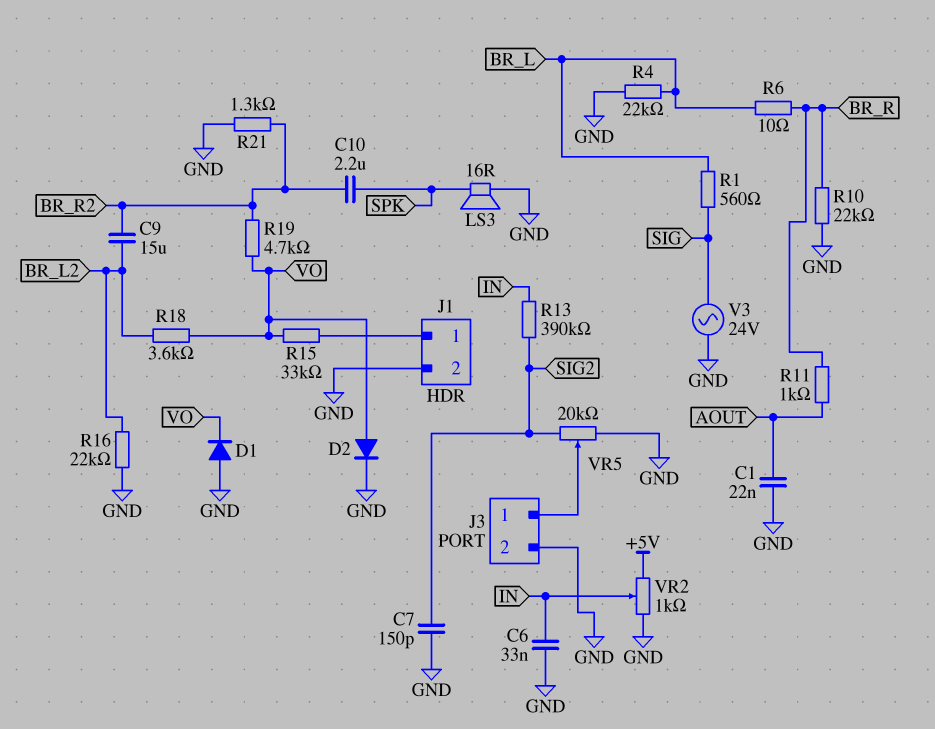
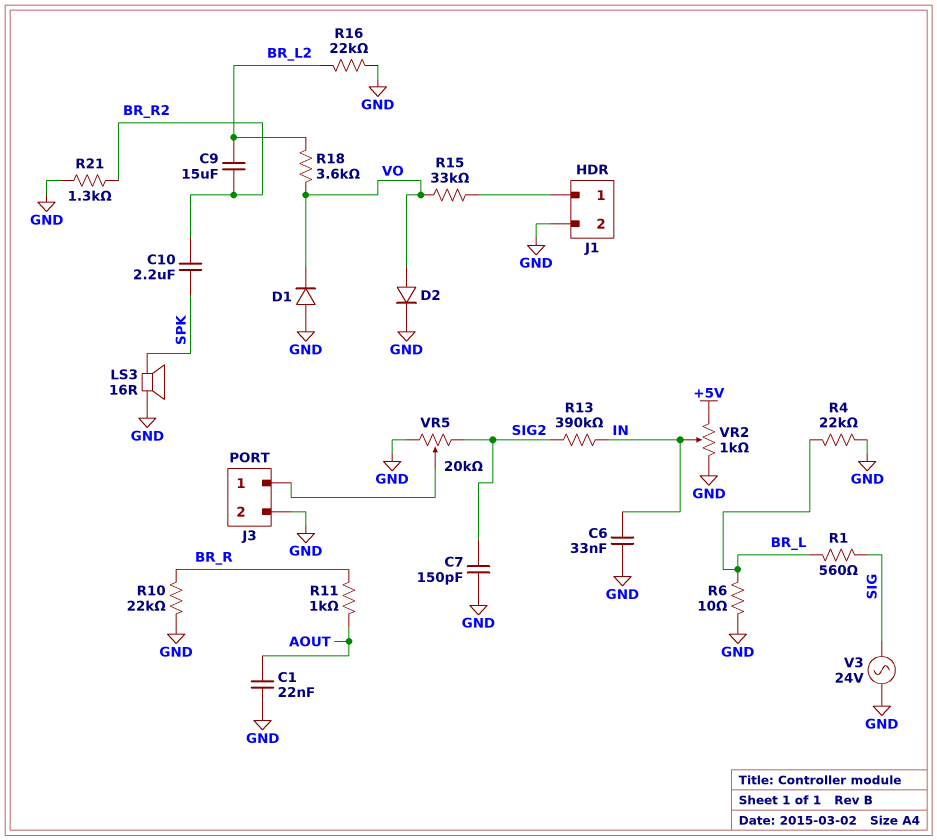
R6: 10 (BR_L, BR_R) -> 10 (BR_L, GND)
R19: 4.7k (BR_R2, VO) -> none

